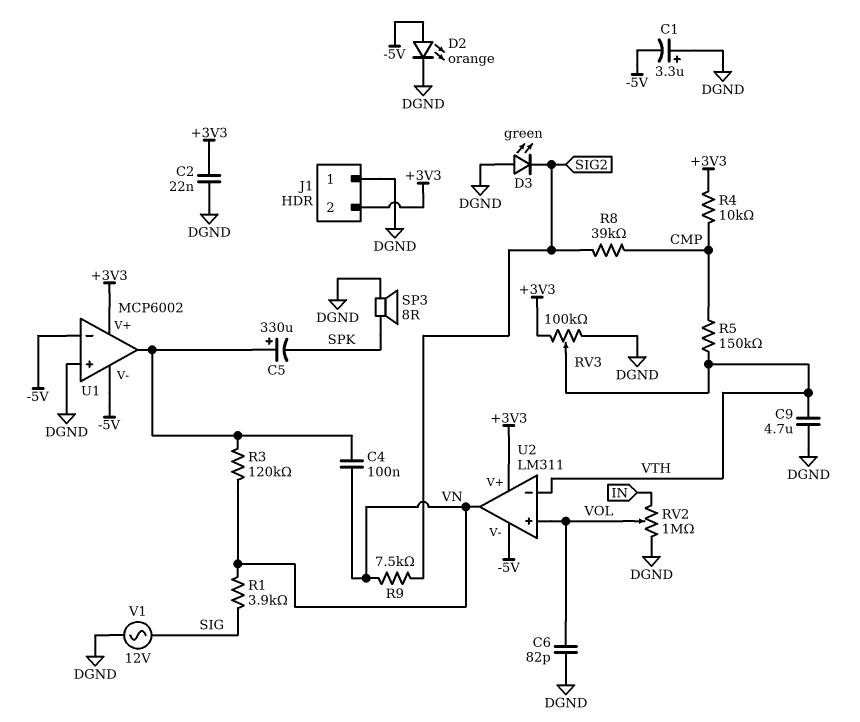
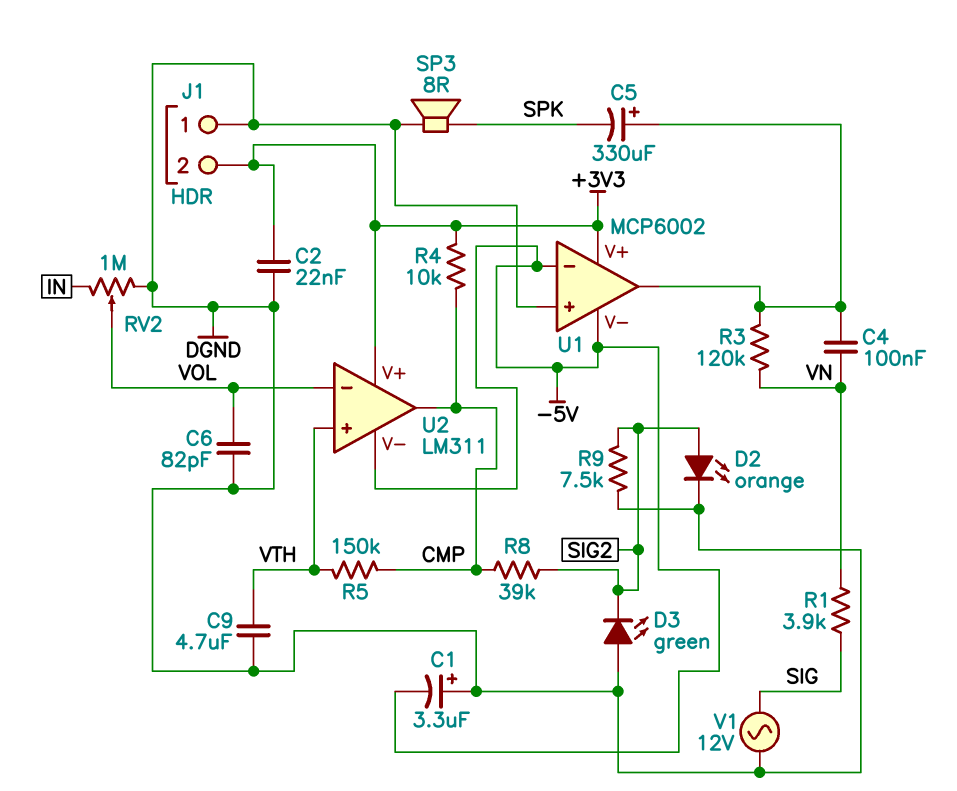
D2: LED orange (A -5V, K DGND) -> LED orange (A SIG2, K DGND)
R9: 7.5k (SIG2, VN) -> 7.5k (DGND, SIG2)
RV3: 100k (+3V3, DGND, wiper VTH) -> none
U2 pin in+: VOL -> VTH
U2 pin in-: VTH -> VOL
U2 pin out: VN -> CMP

